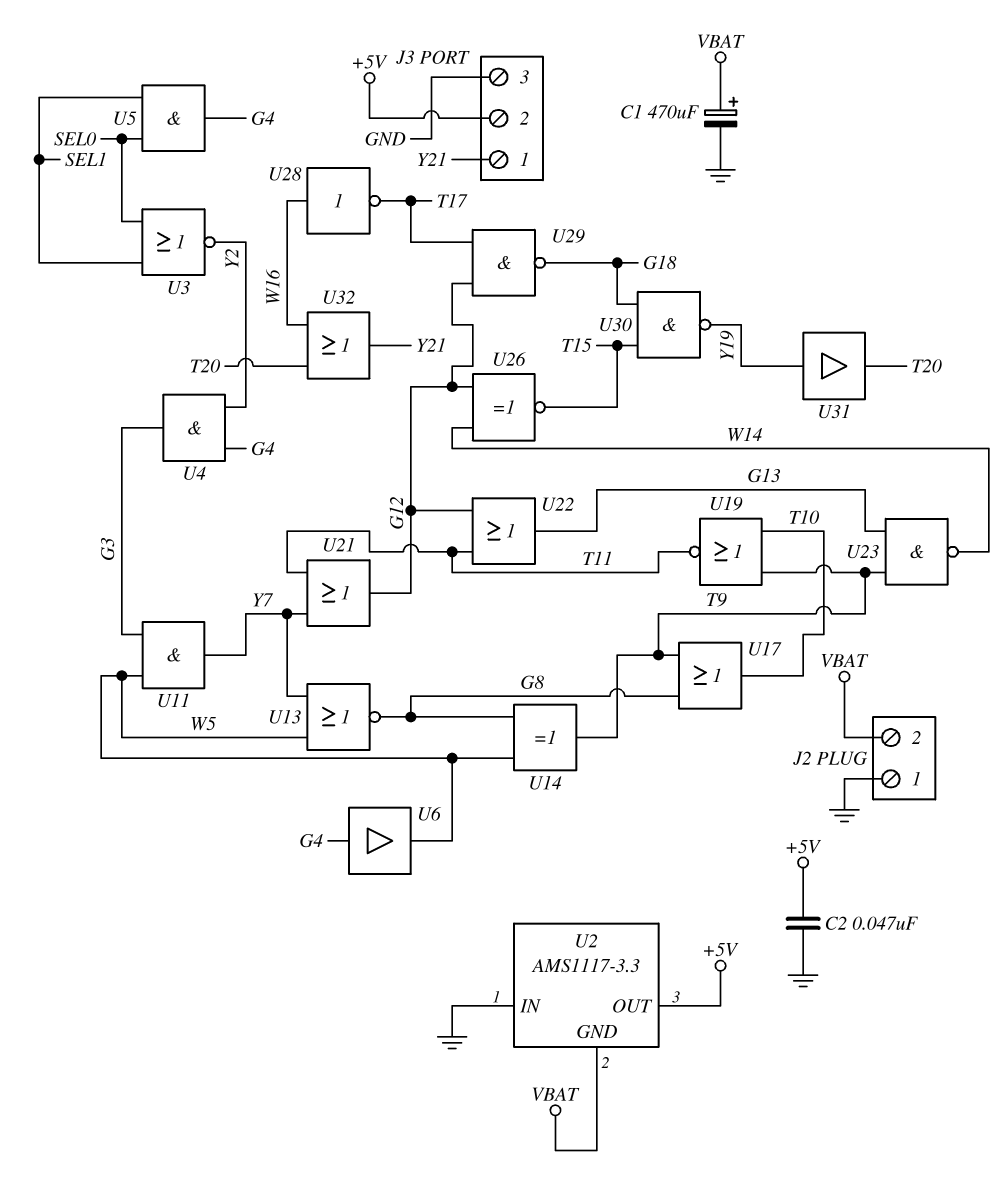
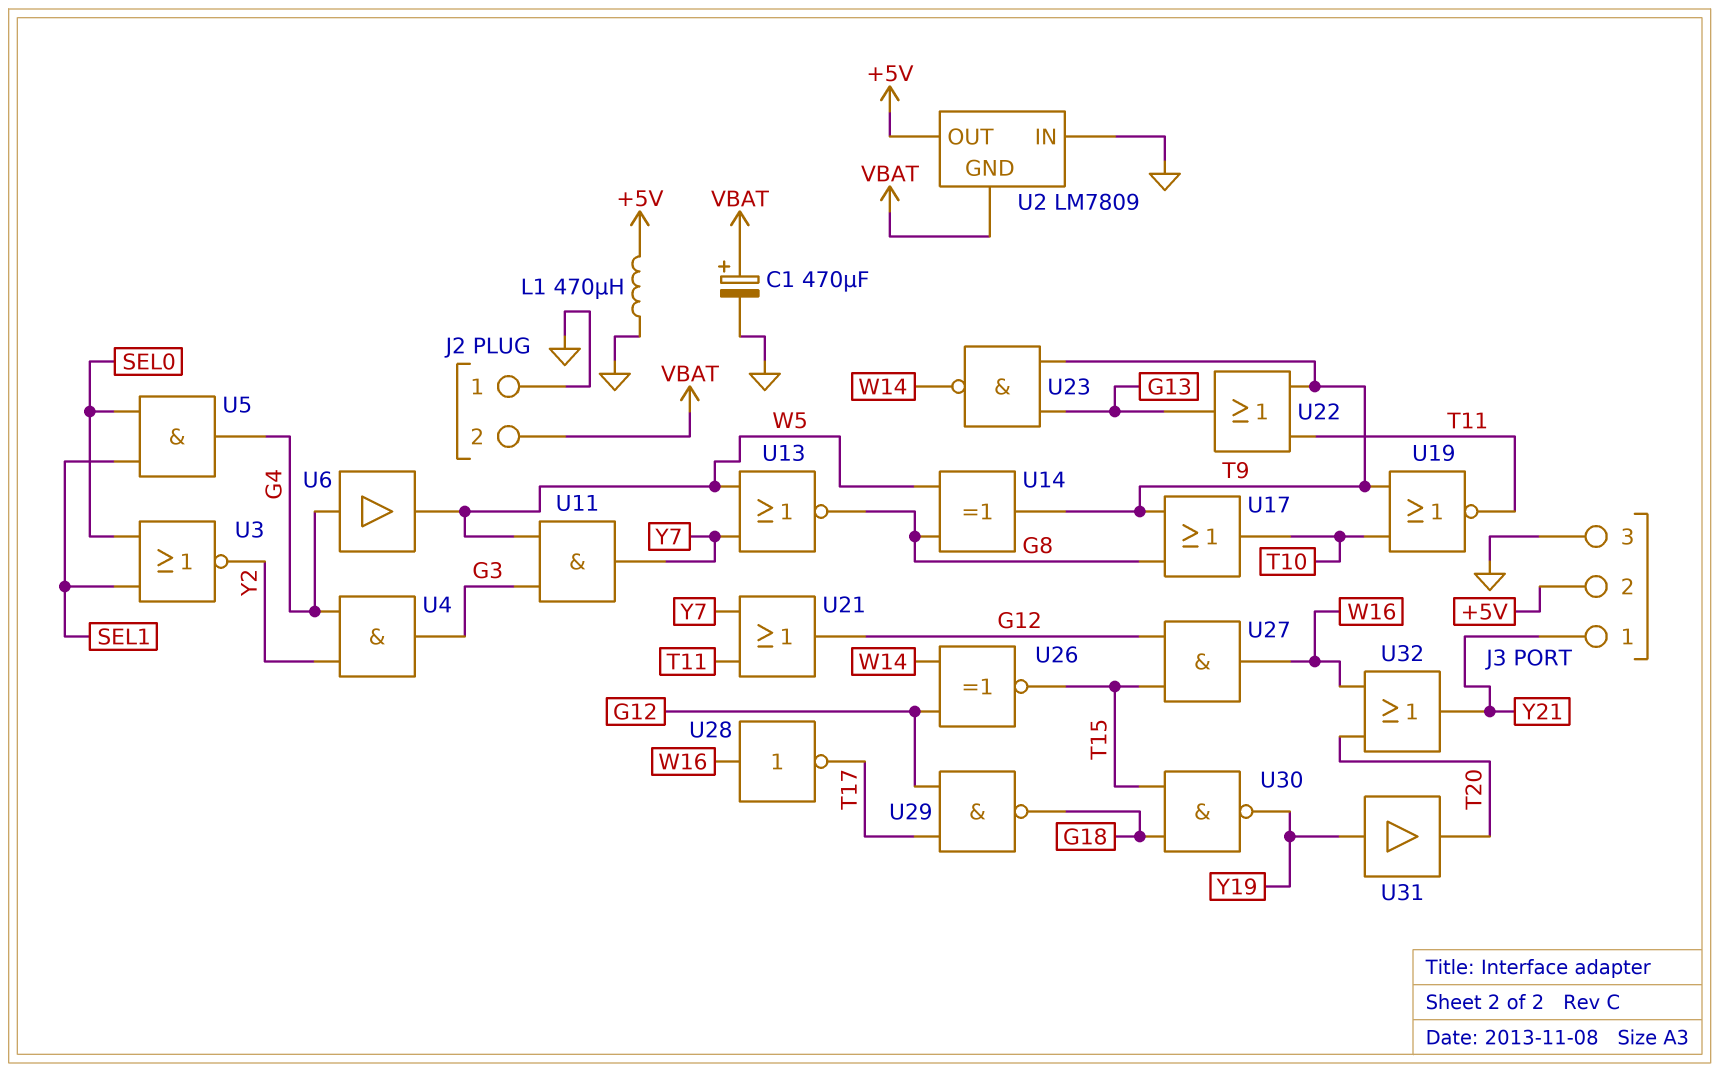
C2: 47nF (+5V, GND) -> none
L1: none -> 470uH (+5V, GND)
U2: AMS1117-3.3 -> LM7809
U22: OR (in G12, in T11, out G13) -> OR (in T9, in T11, out G13)
U27: none -> AND (in G12, in T15, out W16)

